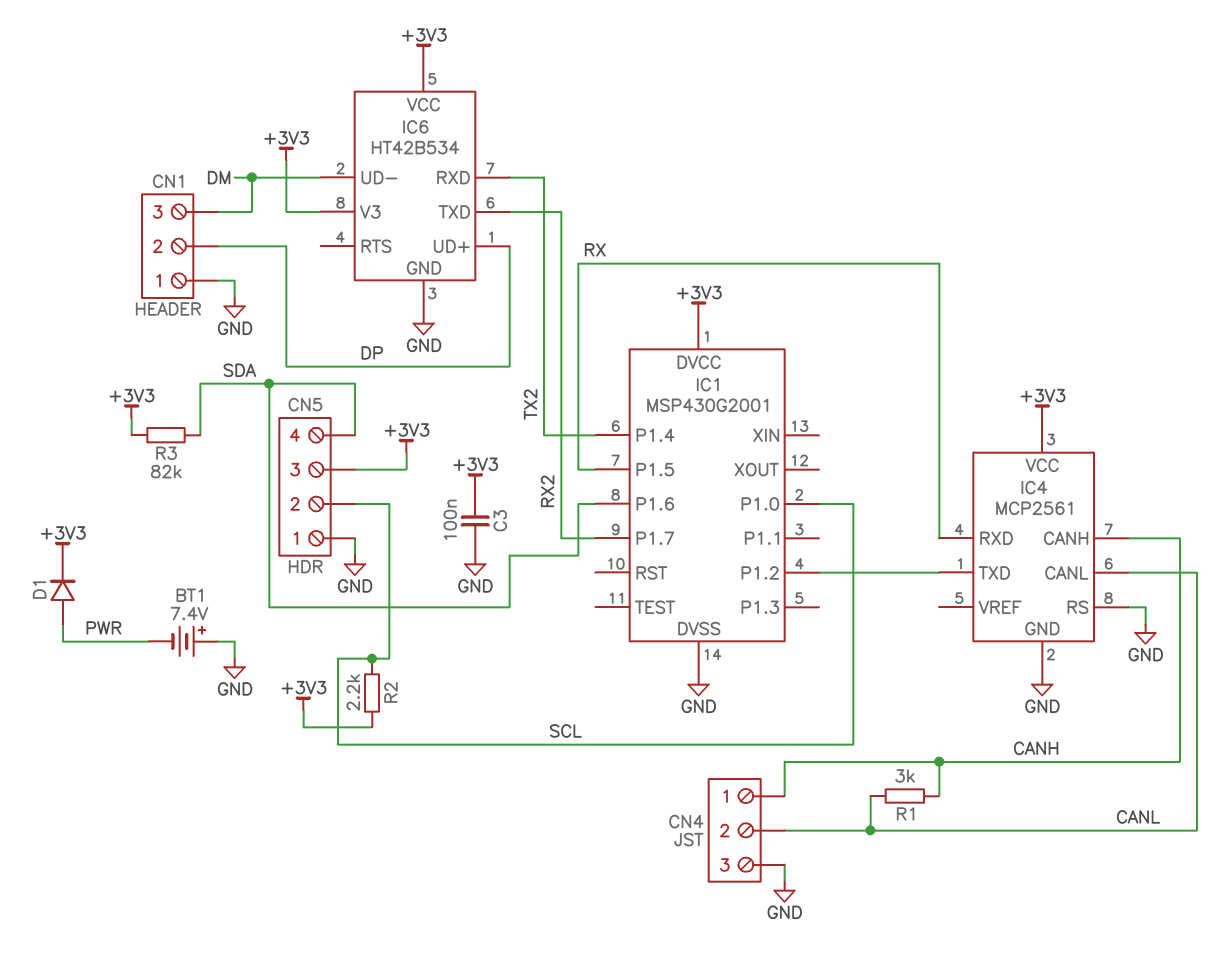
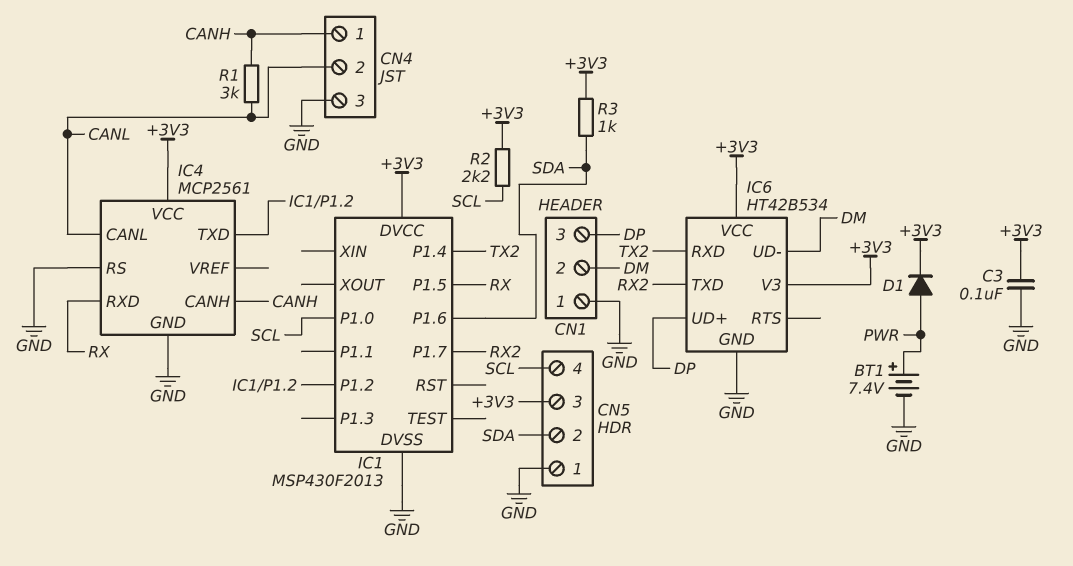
BT1: 7.4V (plus GND, minus PWR) -> 7.4V (plus PWR, minus GND)
CN1 pin 2: DP -> DM
CN1 pin 3: DM -> DP
CN5 pin 2: SCL -> SDA
CN5 pin 4: SDA -> SCL
IC1: MSP430G2001 -> MSP430F2013
R3: 82k (+3V3, SDA) -> 1k (+3V3, SDA)

